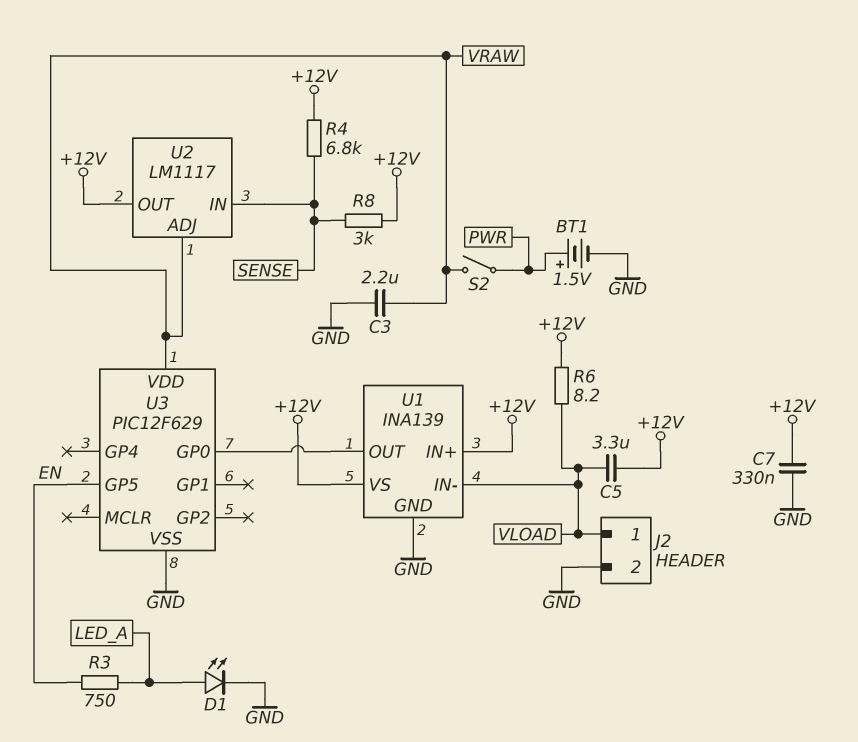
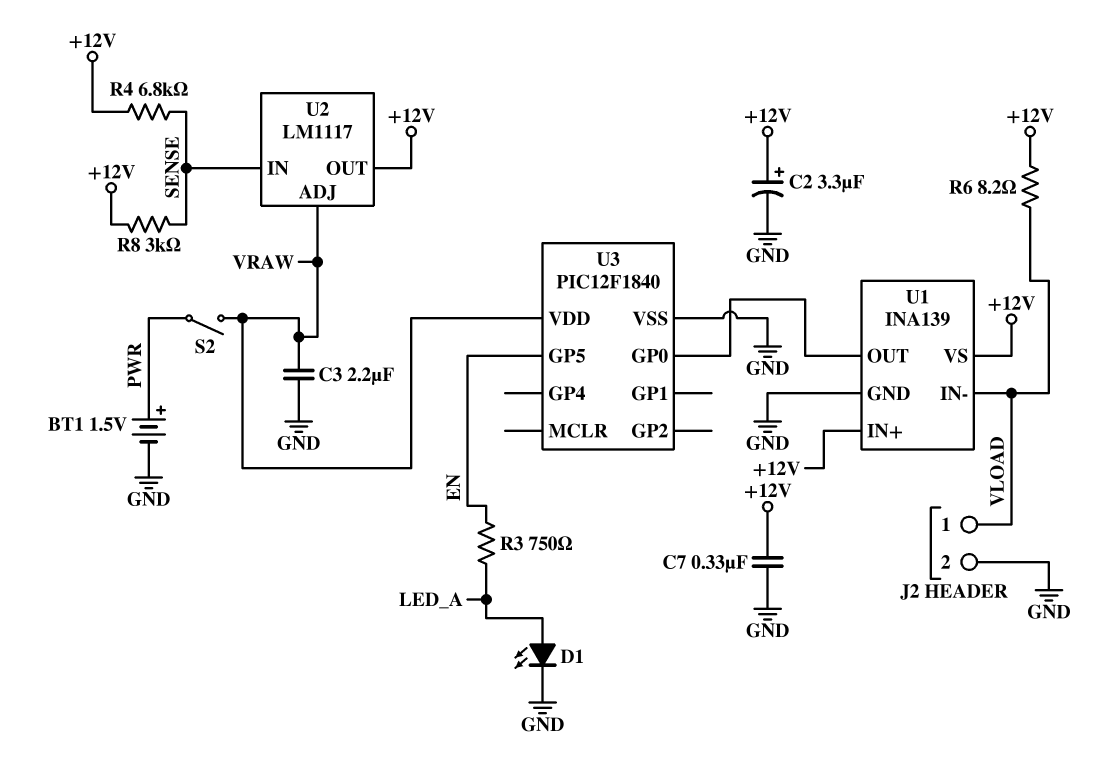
C2: none -> 3.3uF (plus +12V, minus GND)
C5: 3.3uF (+12V, VLOAD) -> none
U3: PIC12F629 -> PIC12F1840

